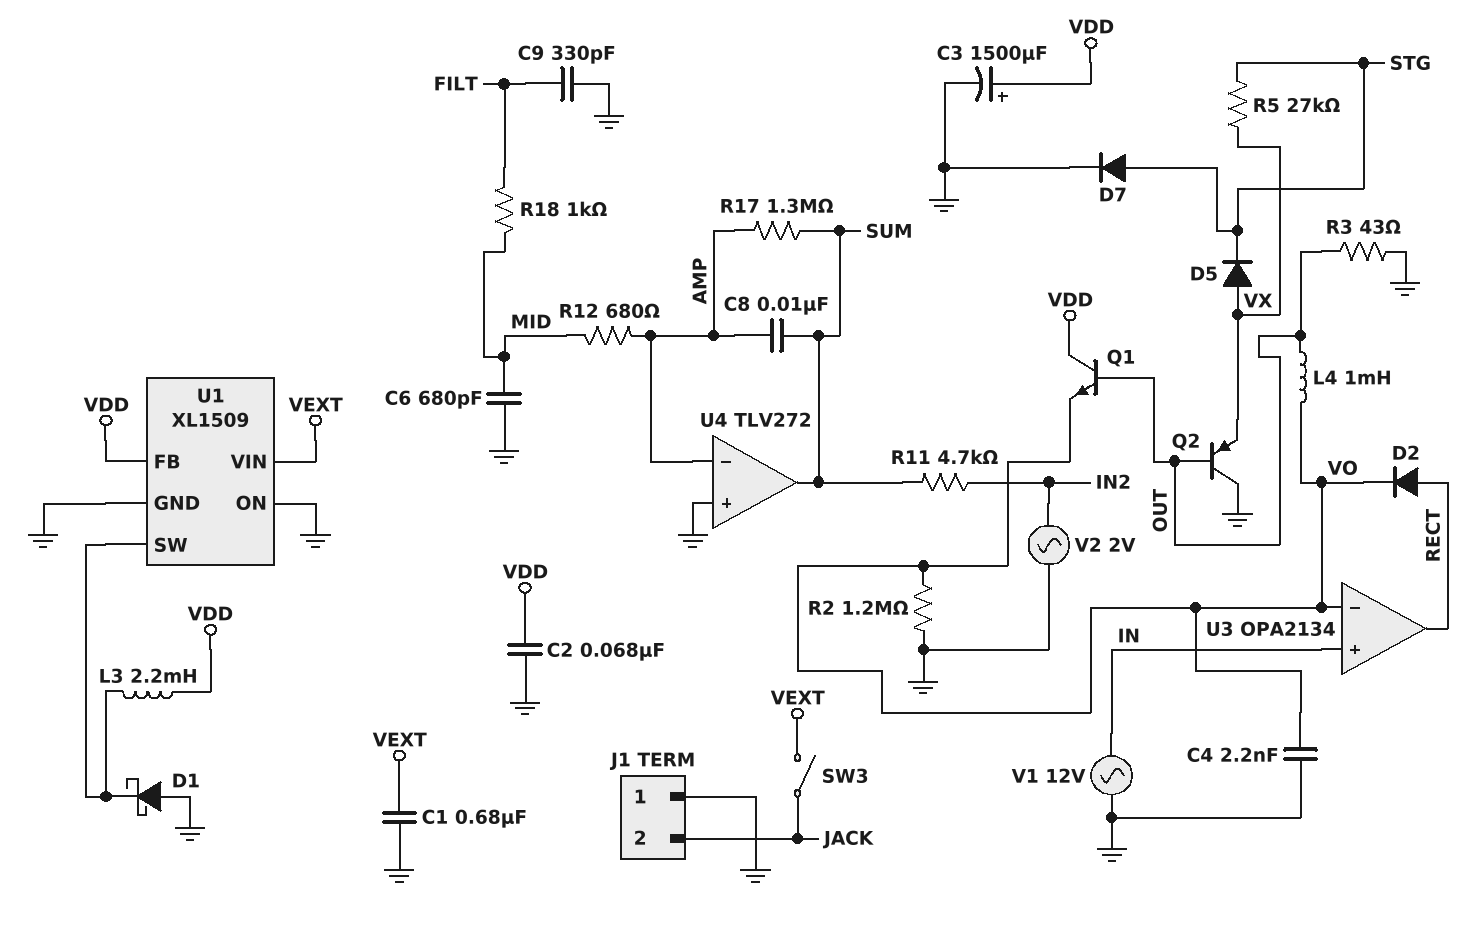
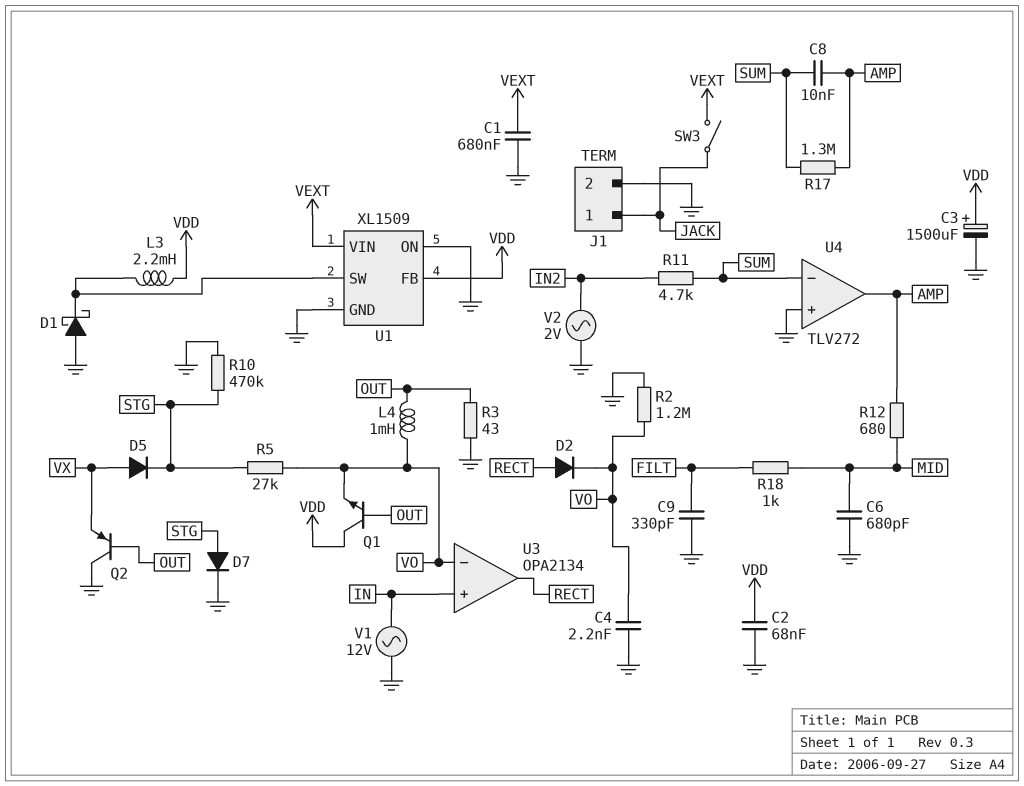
J1 pin 1: GND -> JACK
J1 pin 2: JACK -> GND
R5: 27k (STG, VX) -> 27k (STG, VO)
R10: none -> 470k (GND, STG)
U4 pin in-: AMP -> SUM
U4 pin out: SUM -> AMP

